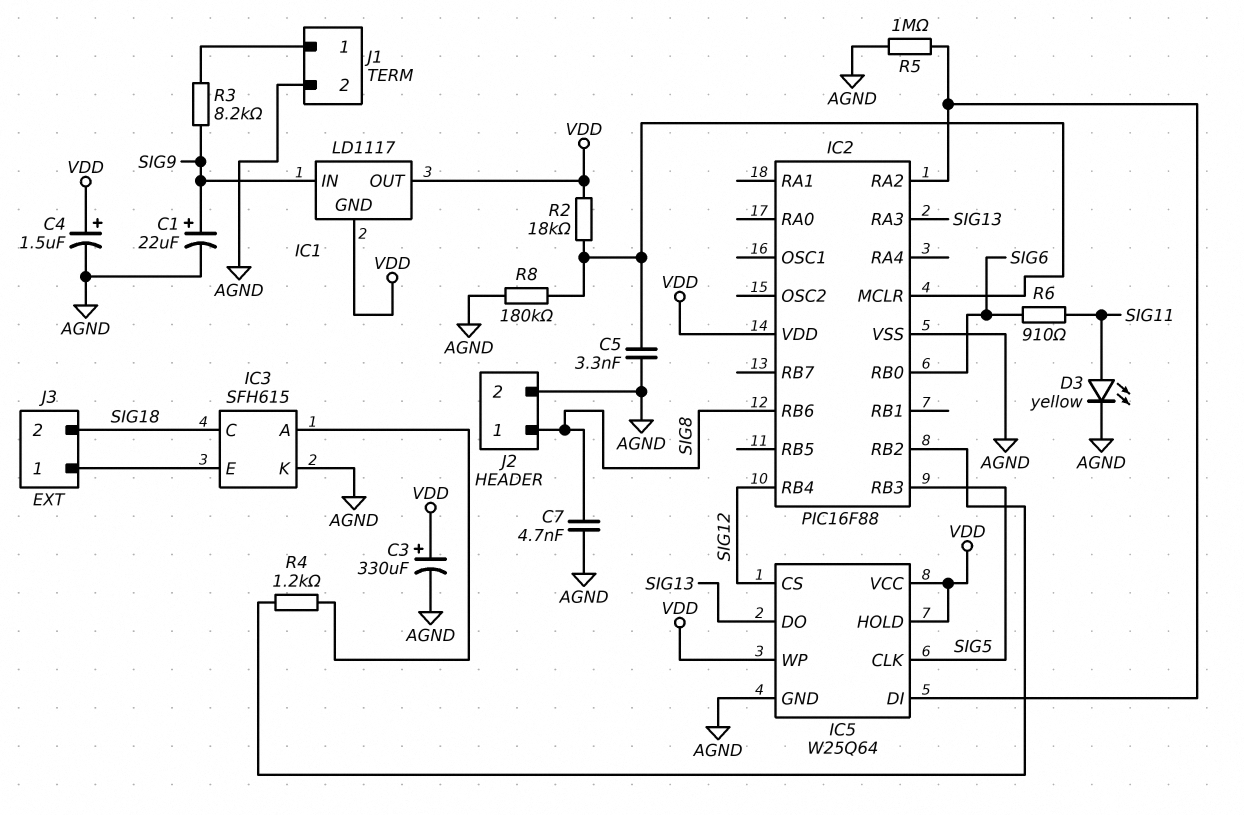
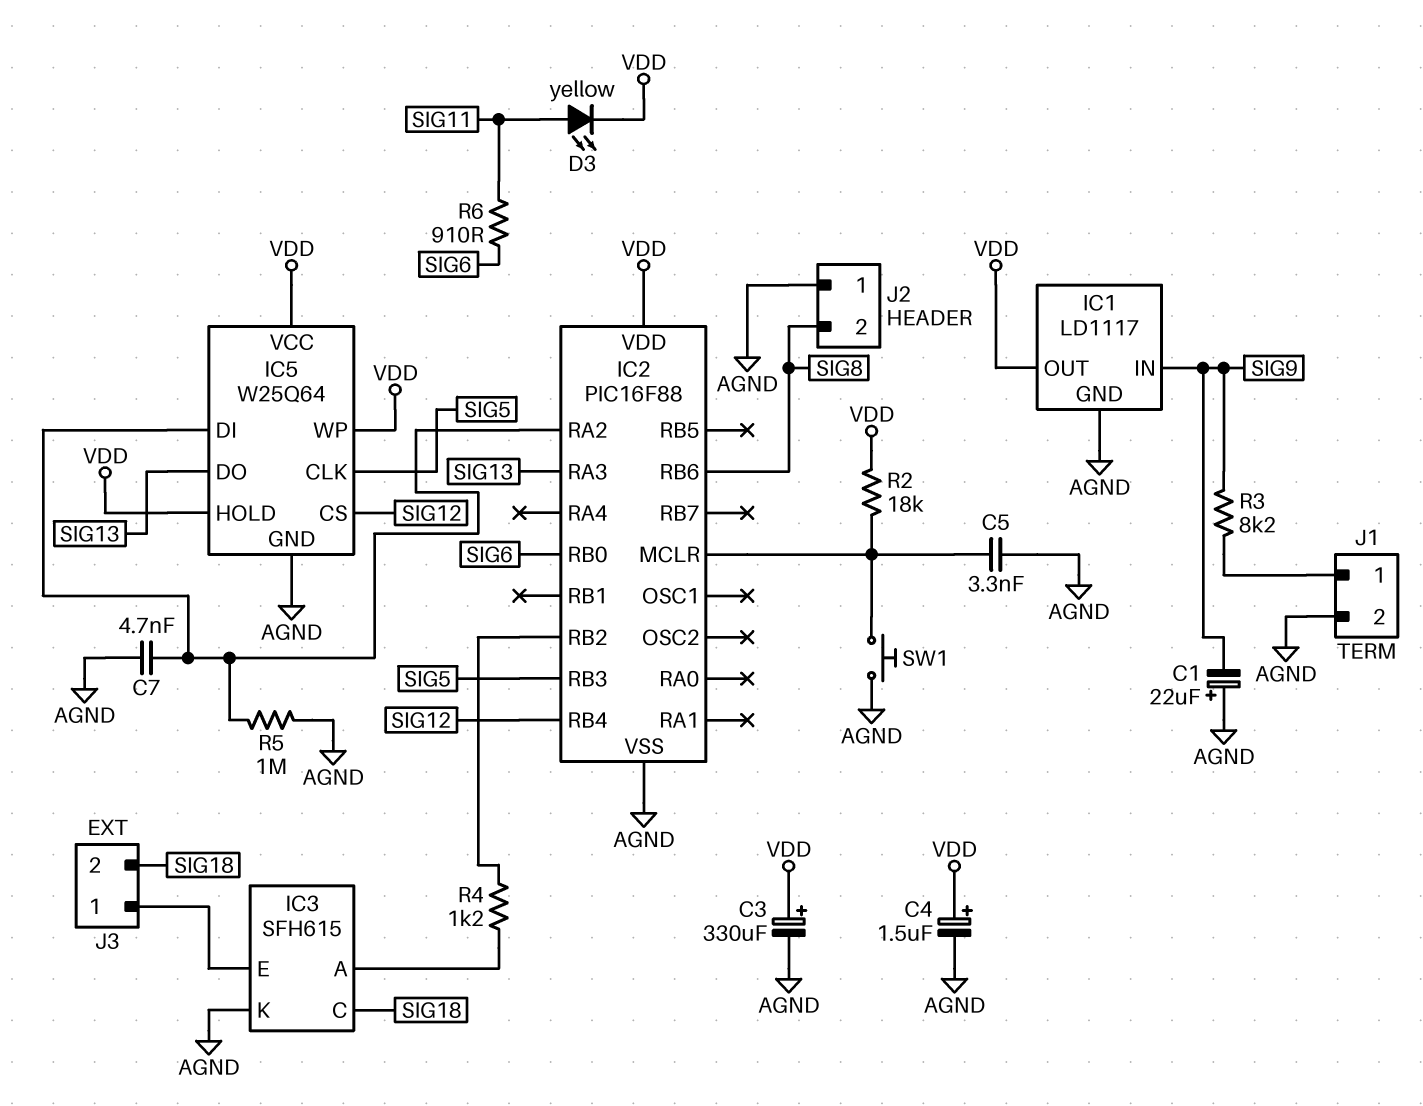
C1: 22uF (plus SIG9, minus AGND) -> 22uF (plus AGND, minus SIG9)
C7: 4.7nF (AGND, SIG8) -> 4.7nF (AGND, IC2/RA2)
D3: LED yellow (A SIG11, K AGND) -> LED yellow (A SIG11, K VDD)
IC1 pin GND: VDD -> AGND
J2 pin 1: SIG8 -> AGND
J2 pin 2: AGND -> SIG8
R8: 180k (AGND, IC2/MCLR) -> none
SW1: none -> button (AGND, IC2/MCLR)

